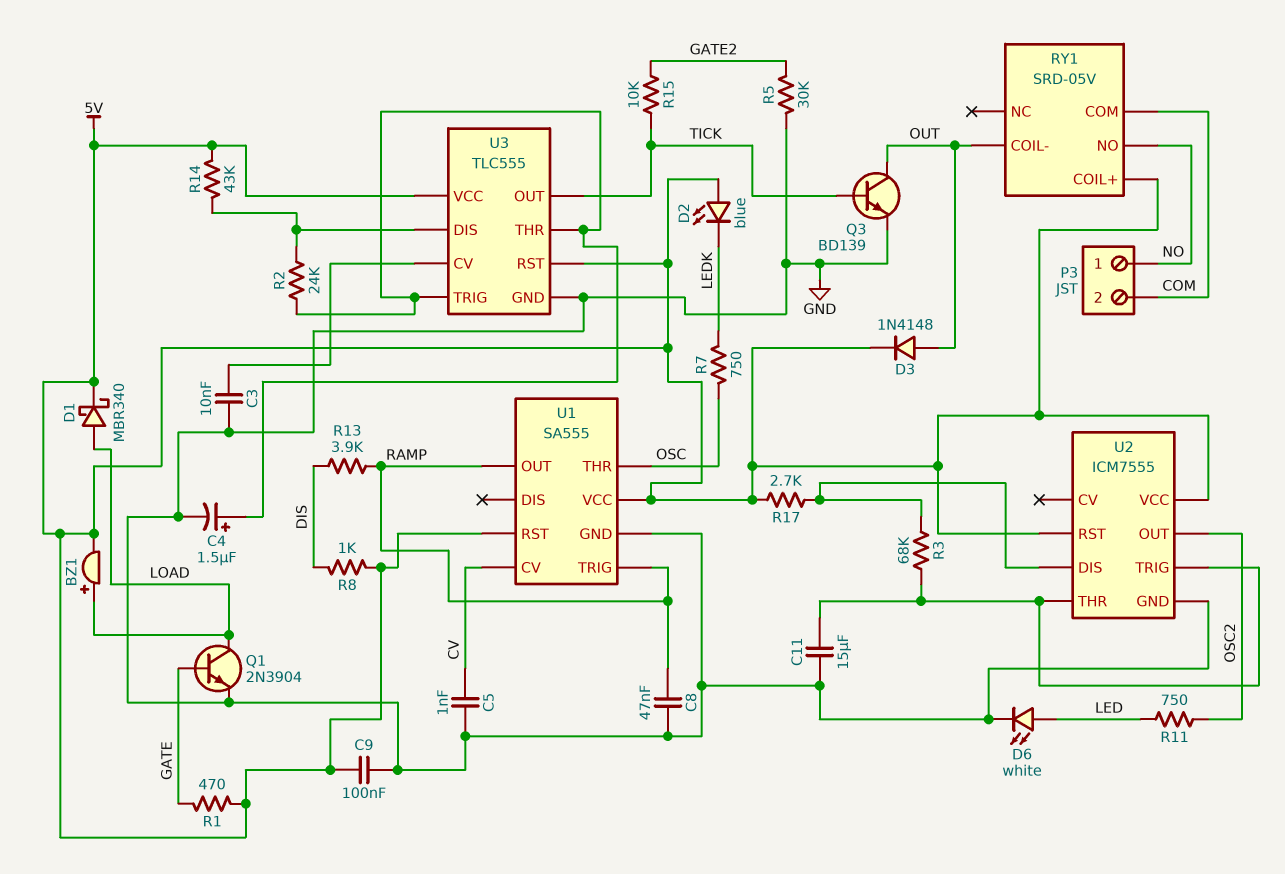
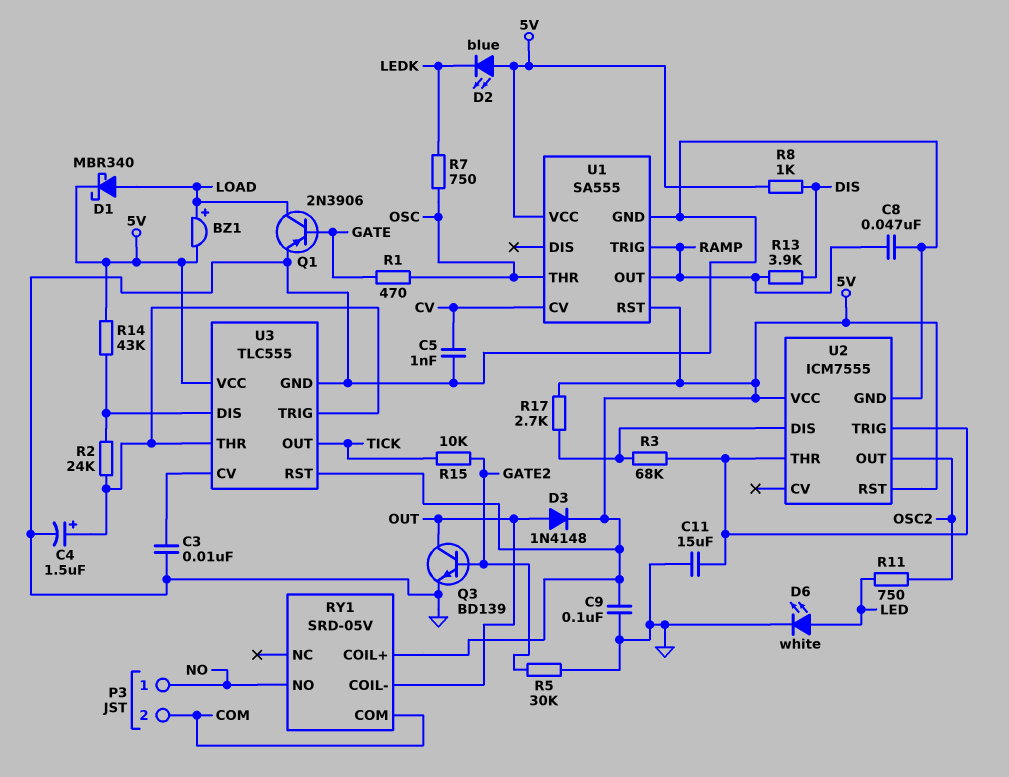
Q1: NPN 2N3904 (B GATE, C LOAD, E GND) -> PNP 2N3906 (B GATE, C LOAD, E GND)
Q3: NPN BD139 (B TICK, C OUT, E GND) -> NPN BD139 (B GATE2, C OUT, E GND)
R1: 470 (5V, GATE) -> 470 (GATE, OSC)

